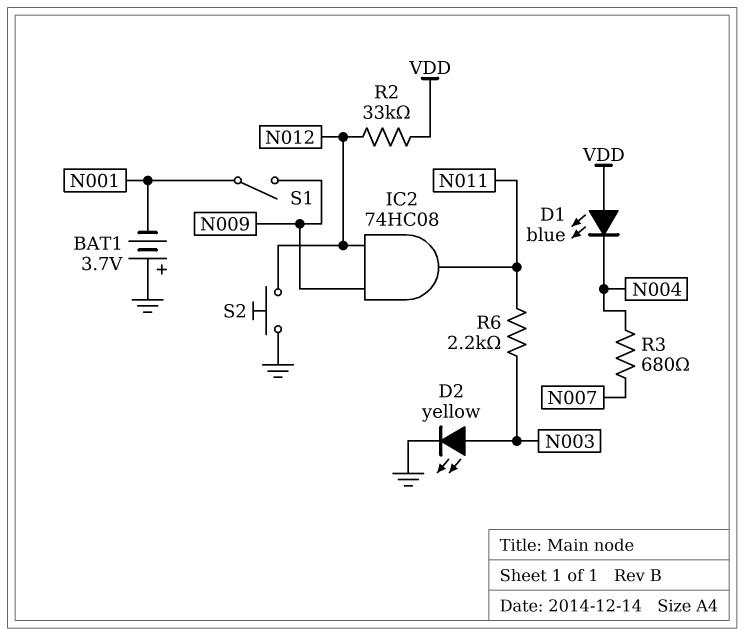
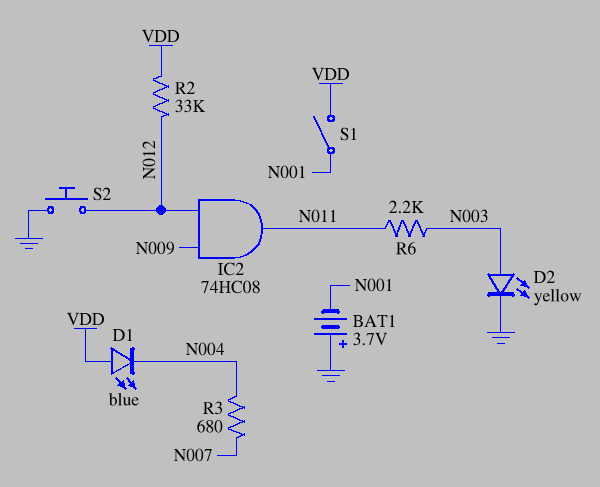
S1: switch (N001, N009) -> switch (N001, VDD)

